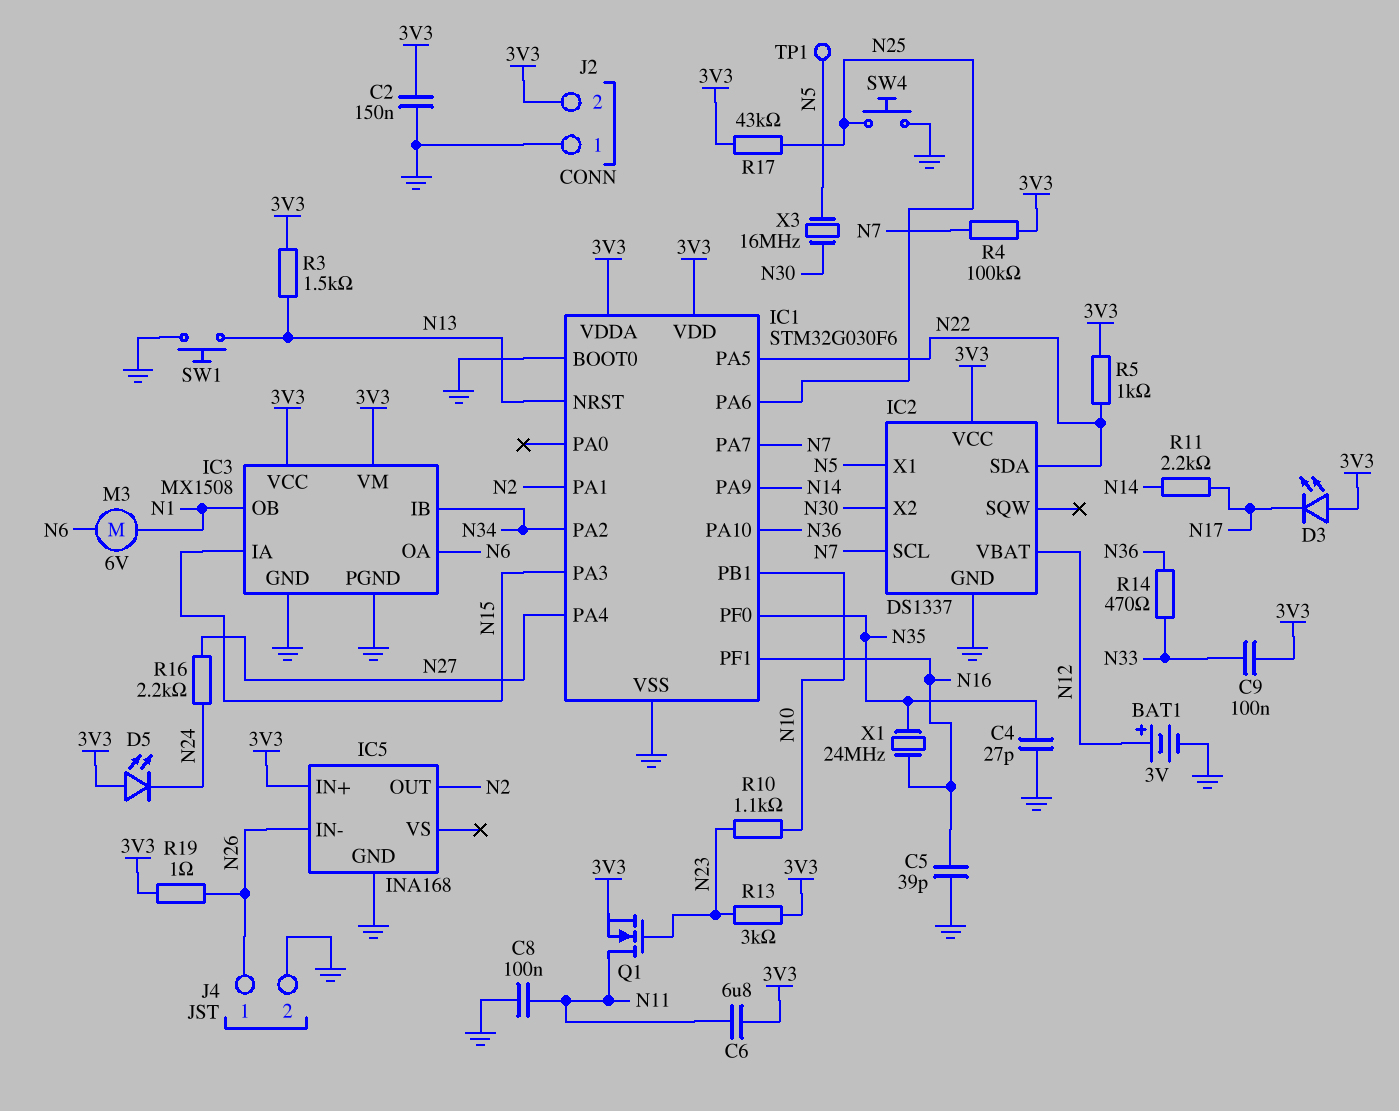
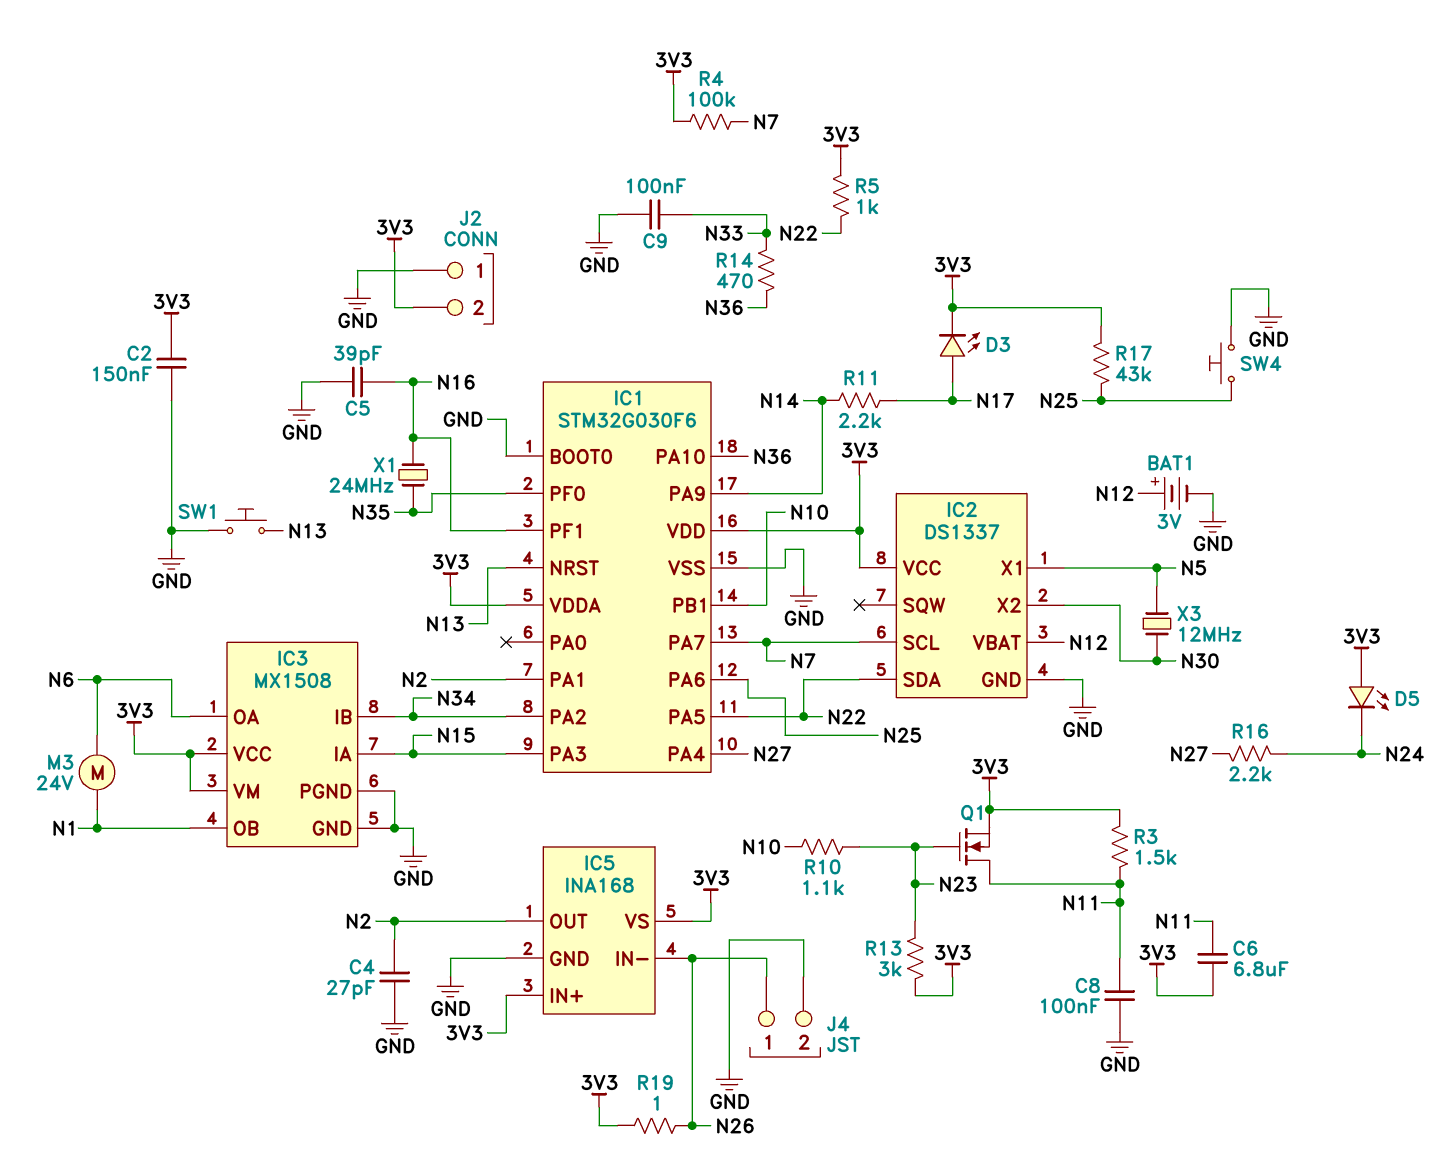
C4: 27pF (GND, N35) -> 27pF (GND, N2)
C9: 100nF (3V3, N33) -> 100nF (GND, N33)
D3: LED (A 3V3, K N17) -> LED (A N17, K 3V3)
IC5 pin VS: none -> 3V3
M3: motor 6V (N1, N6) -> motor 24V (N1, N6)
R3: 1.5k (3V3, N13) -> 1.5k (3V3, N11)
TP1: test point (N5) -> none
X3: 16MHz (N5, N30) -> 12MHz (N5, N30)

